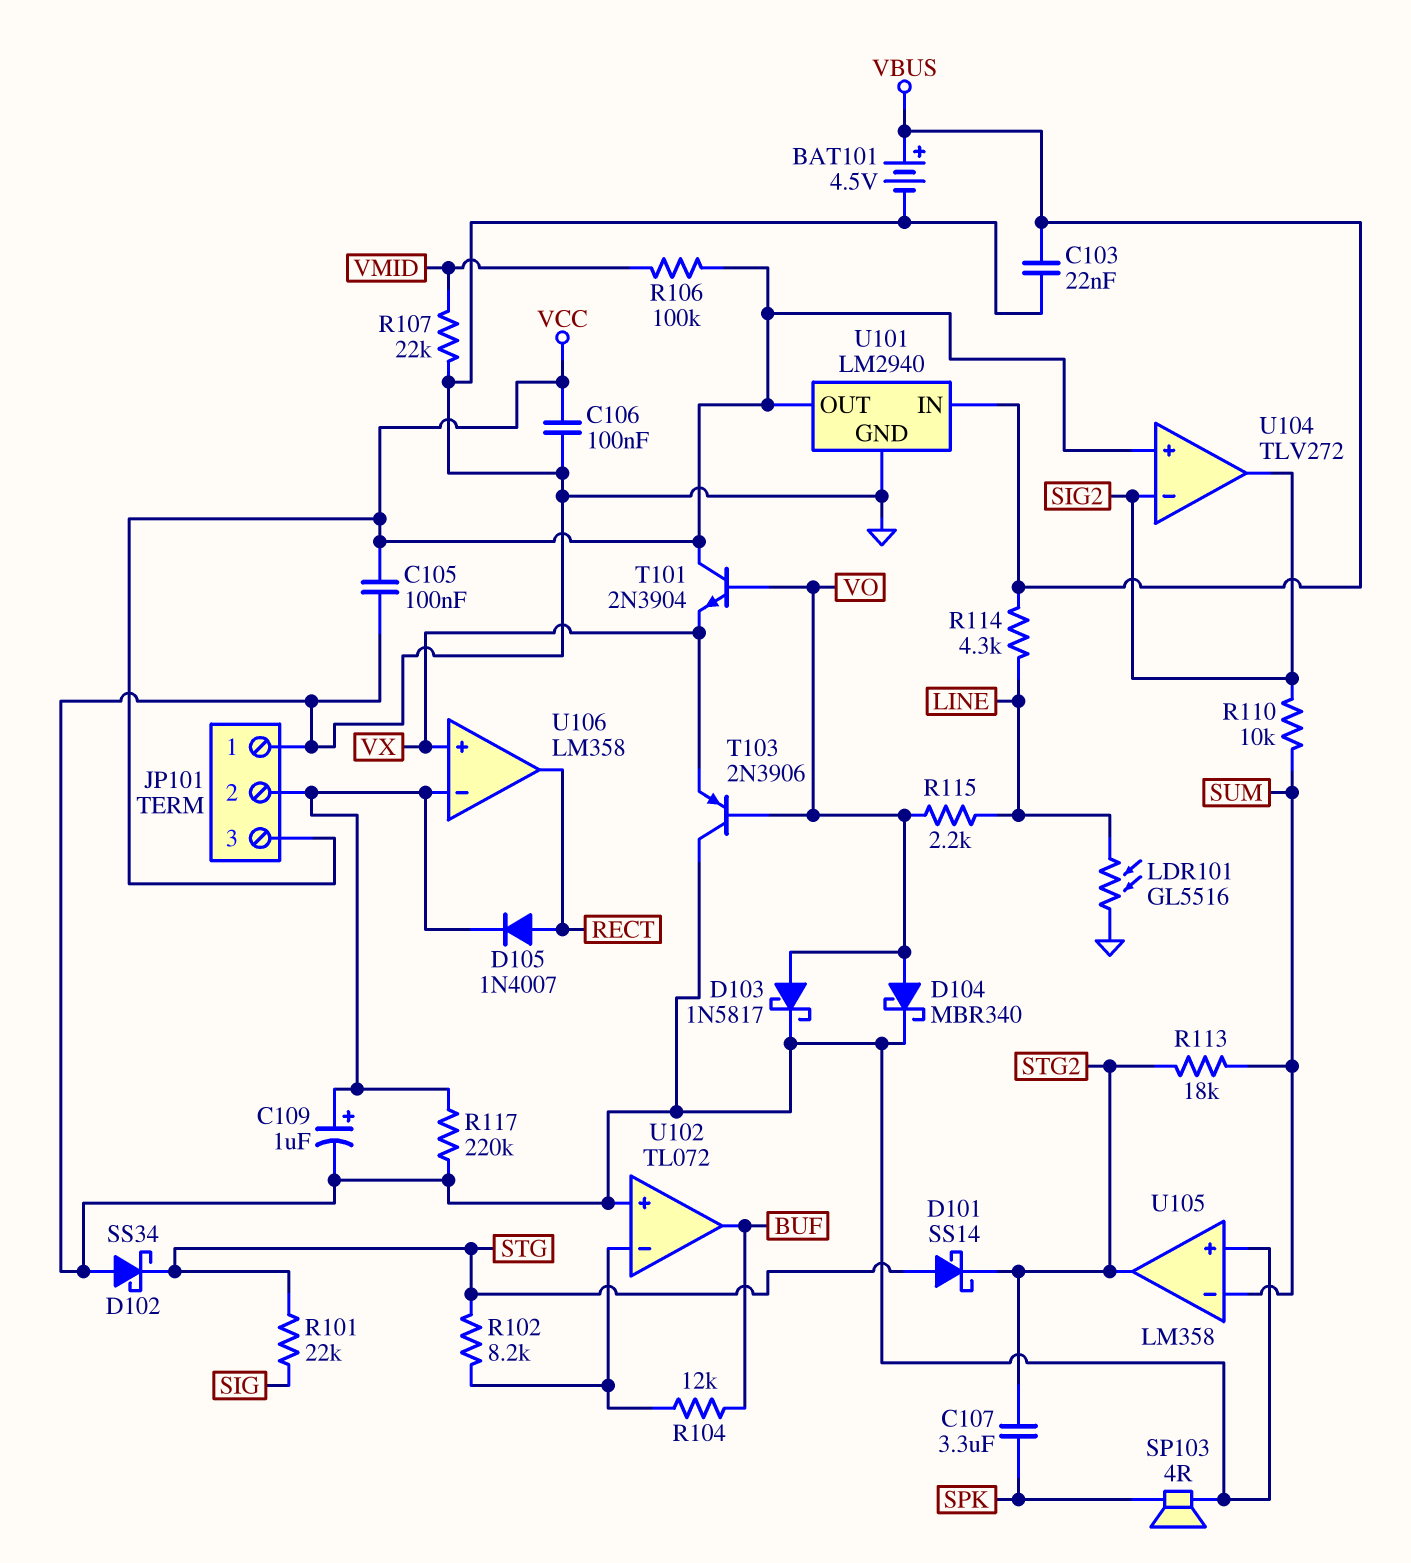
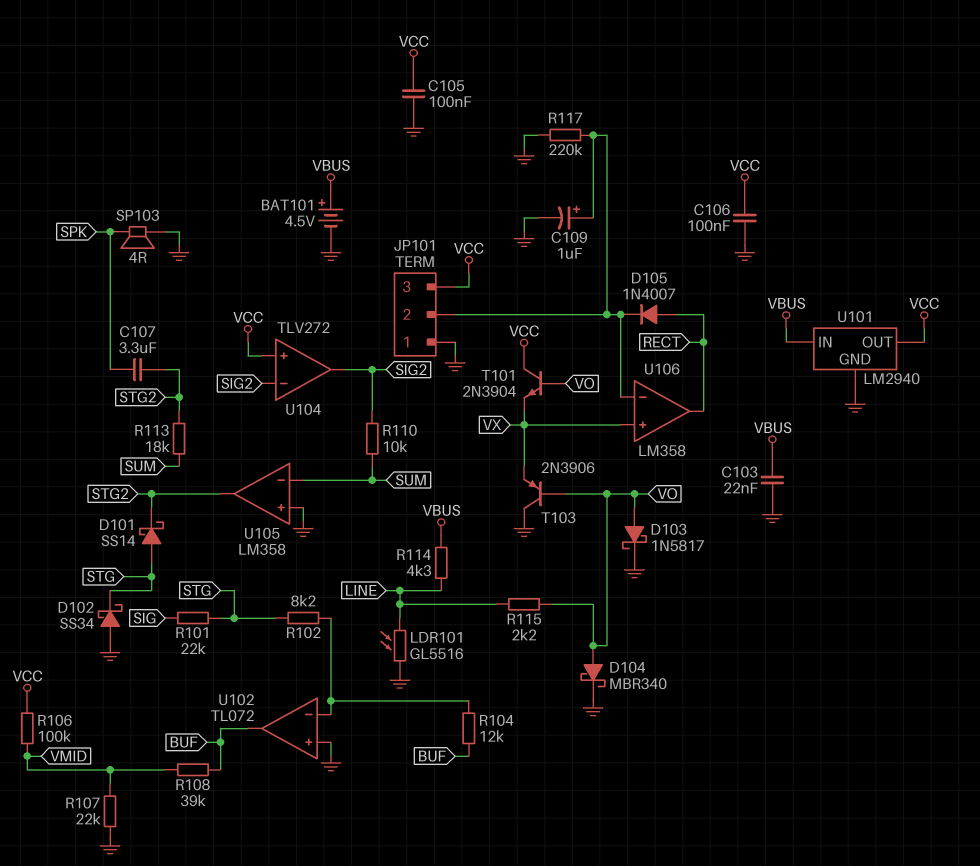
R108: none -> 39k (BUF, VMID)

